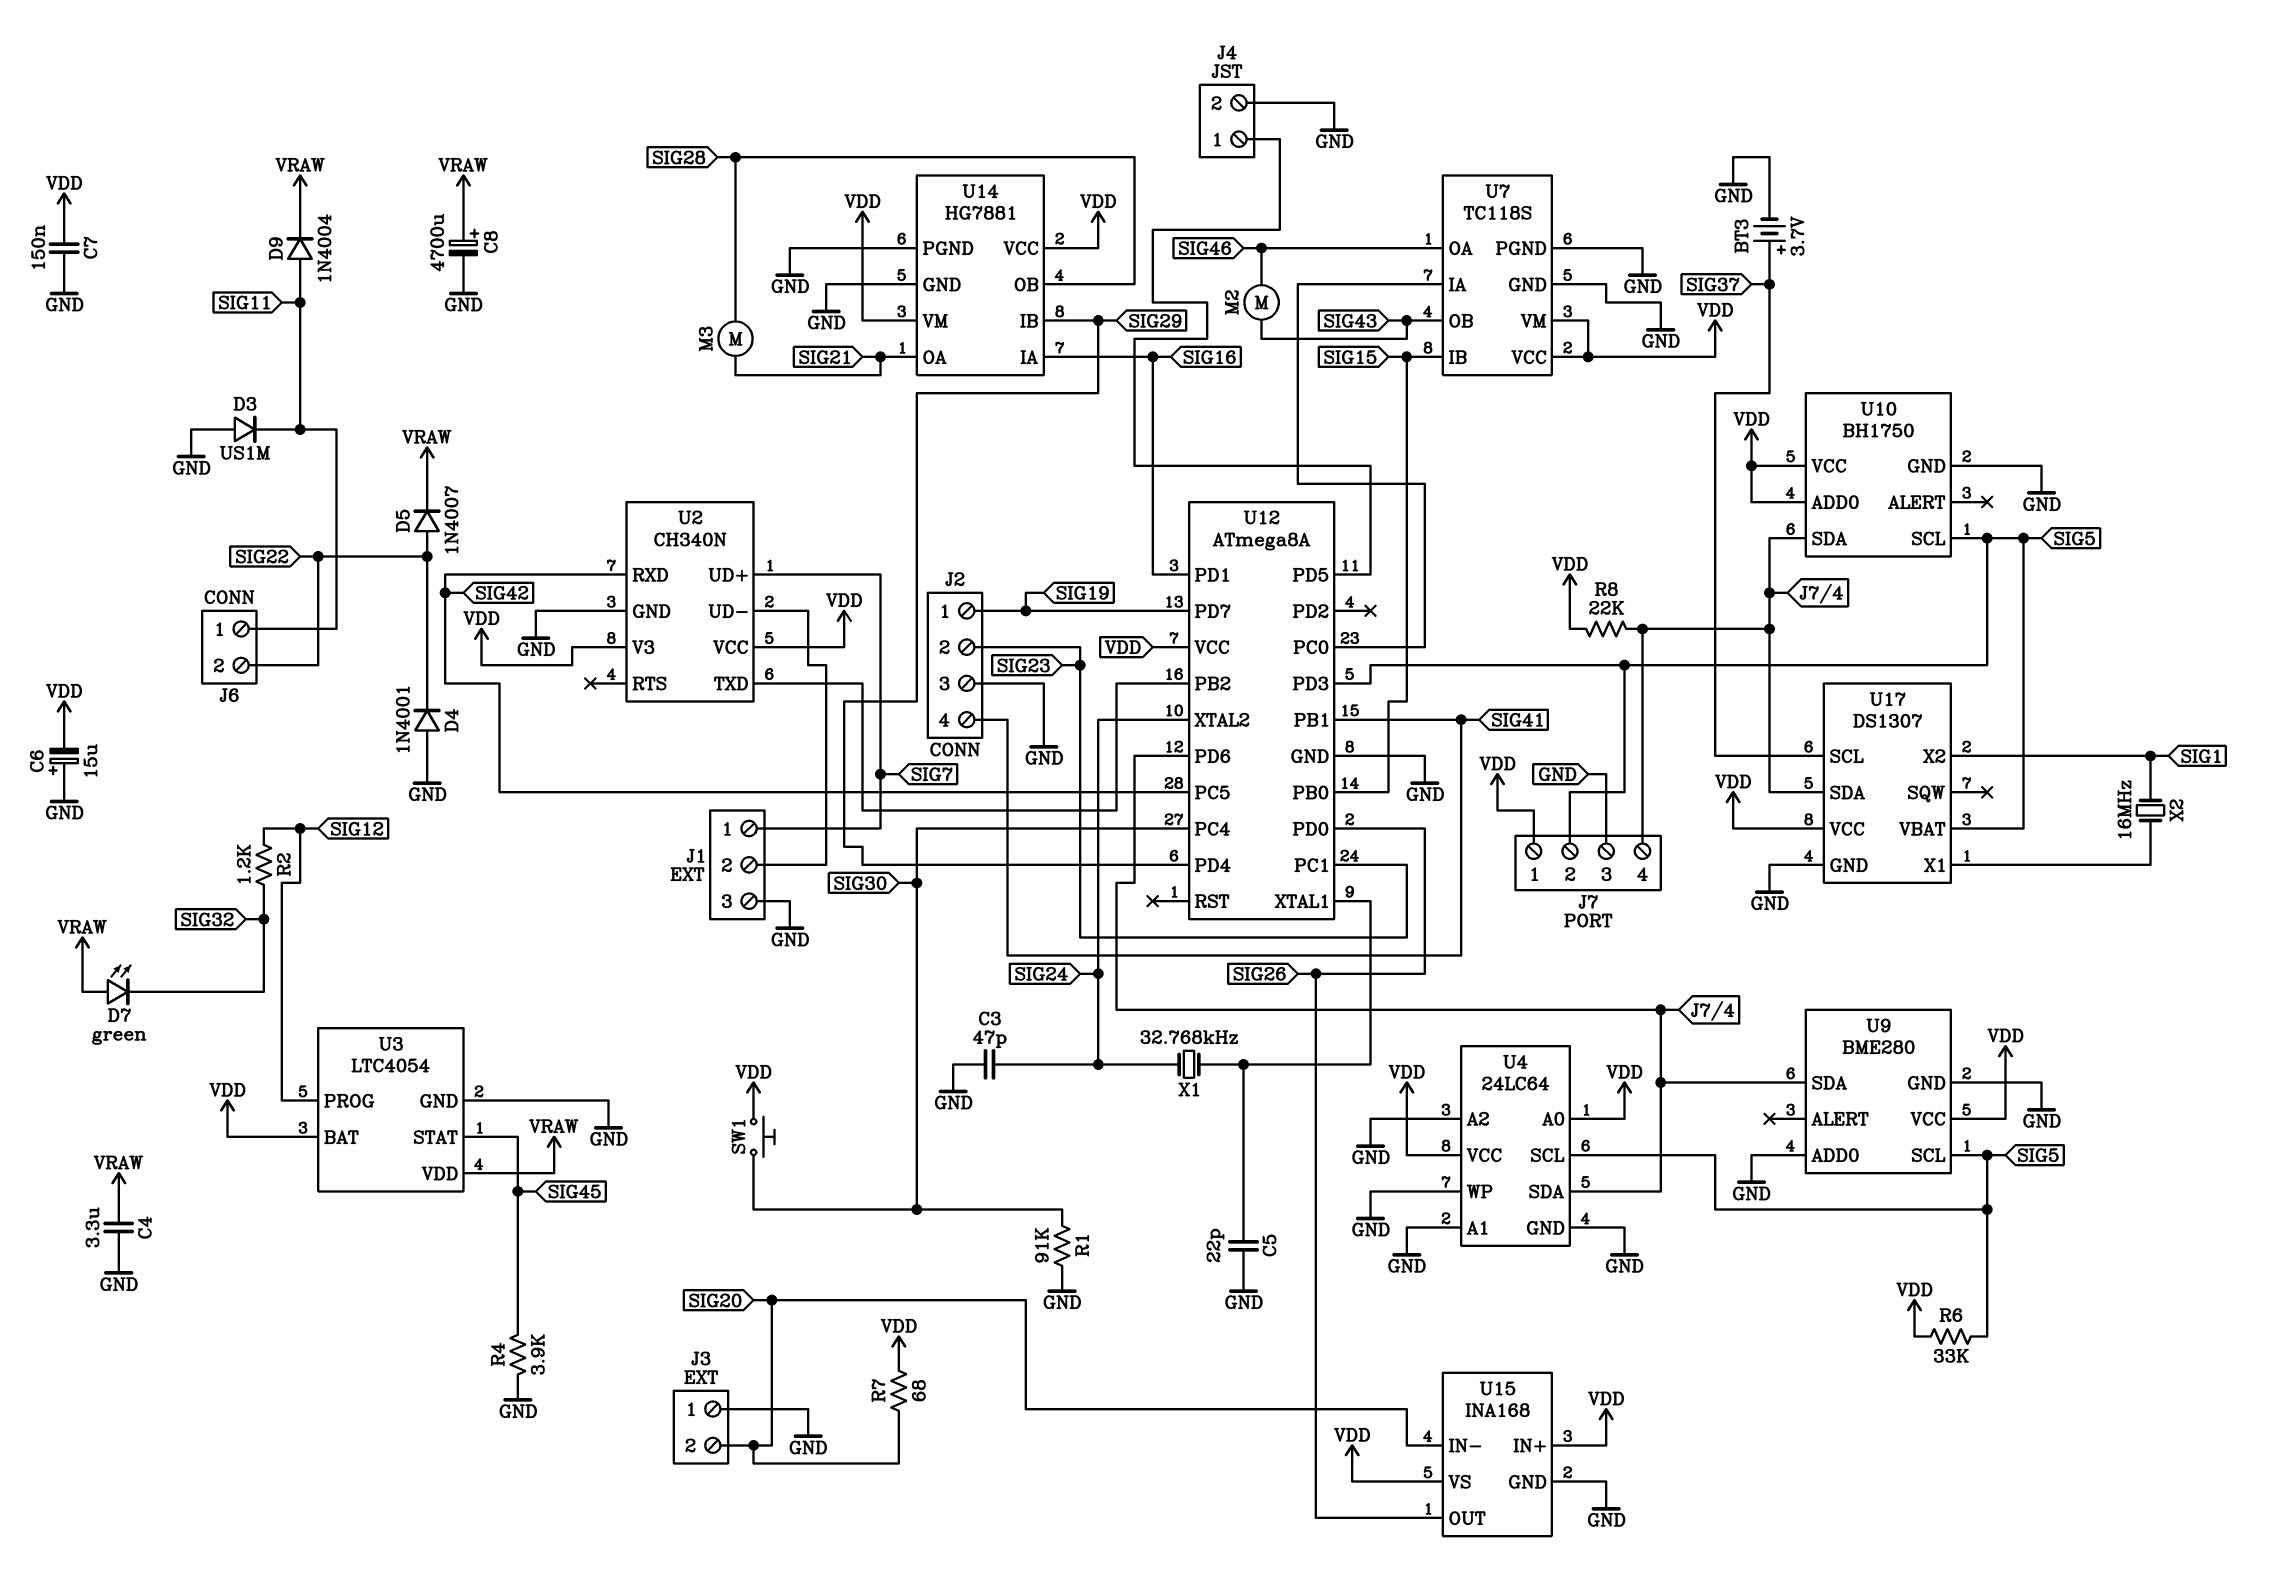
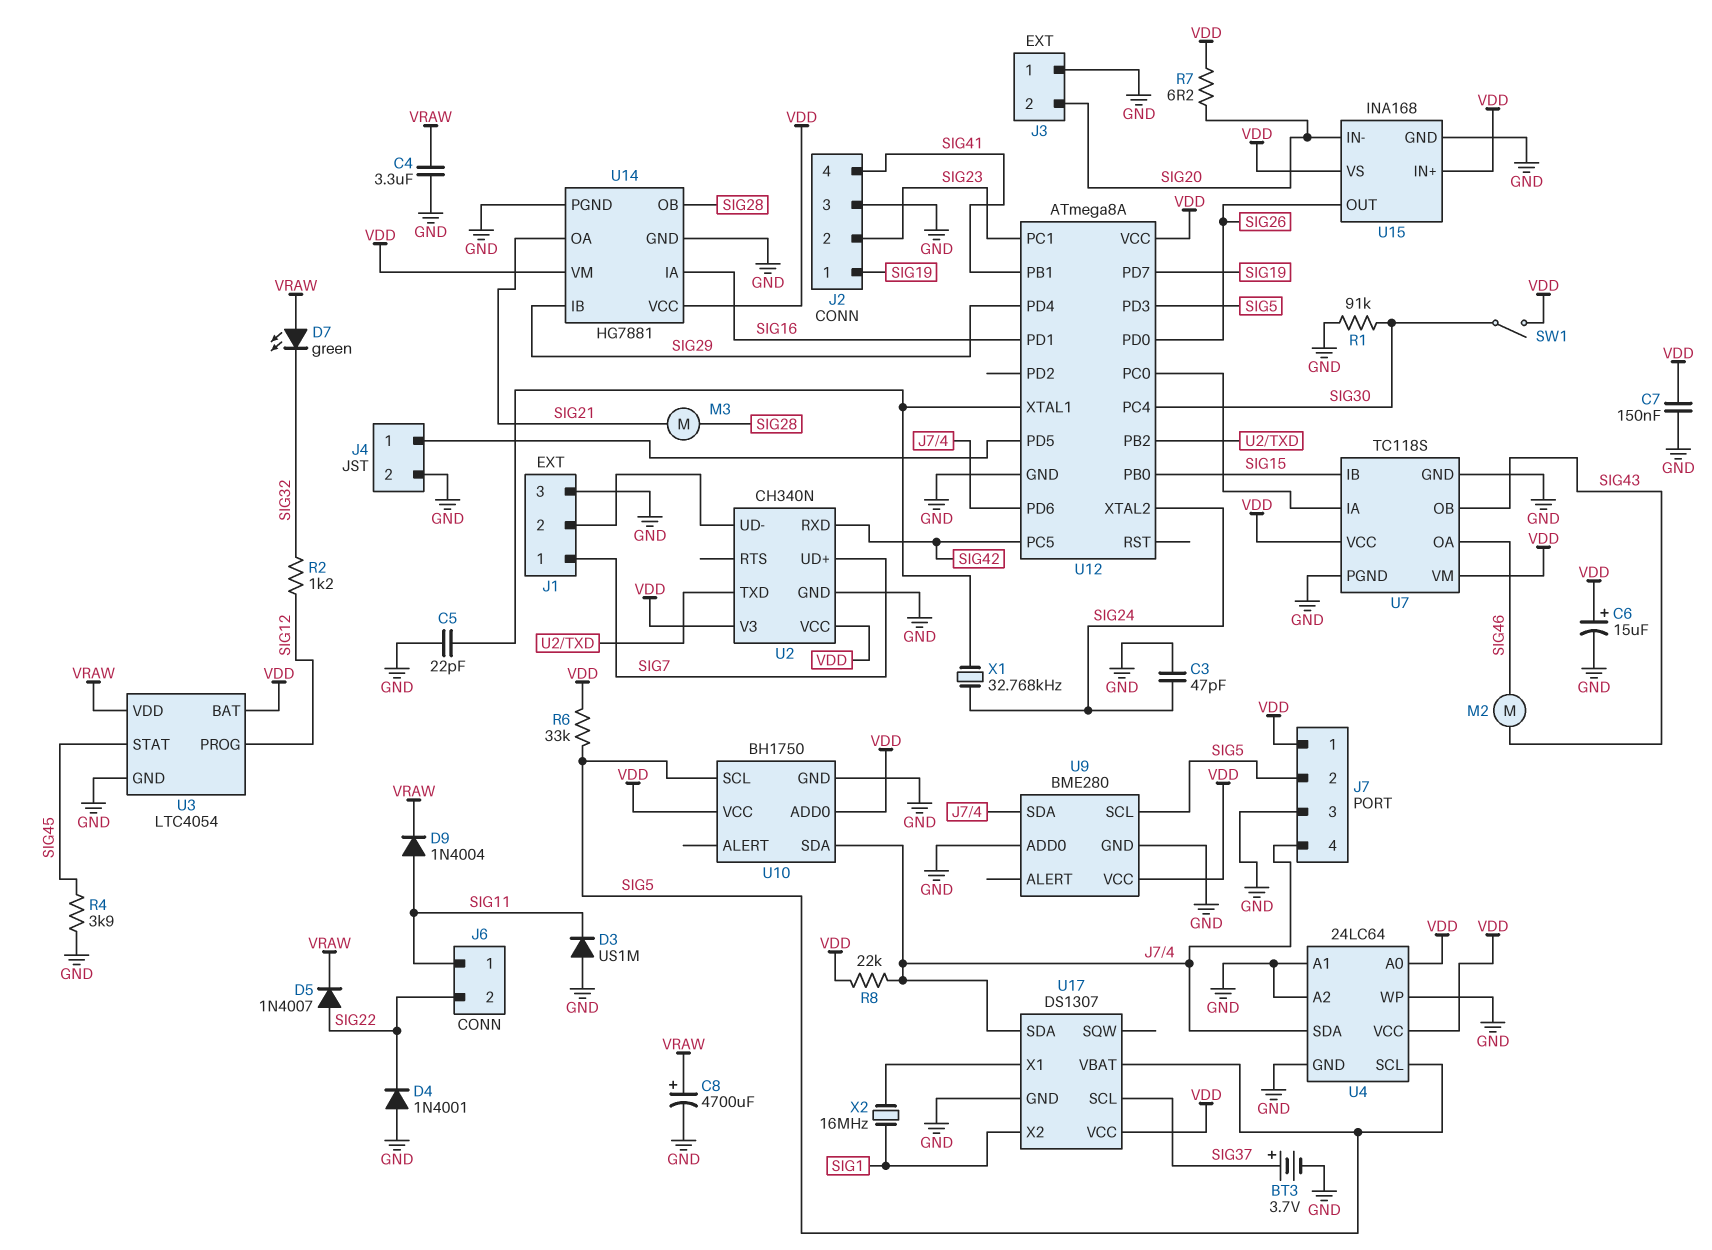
C6: 15uF (plus GND, minus VDD) -> 15uF (plus VDD, minus GND)
R7: 68 (SIG20, VDD) -> 6.2 (SIG20, VDD)
SW1: button (SIG30, VDD) -> switch (SIG30, VDD)

